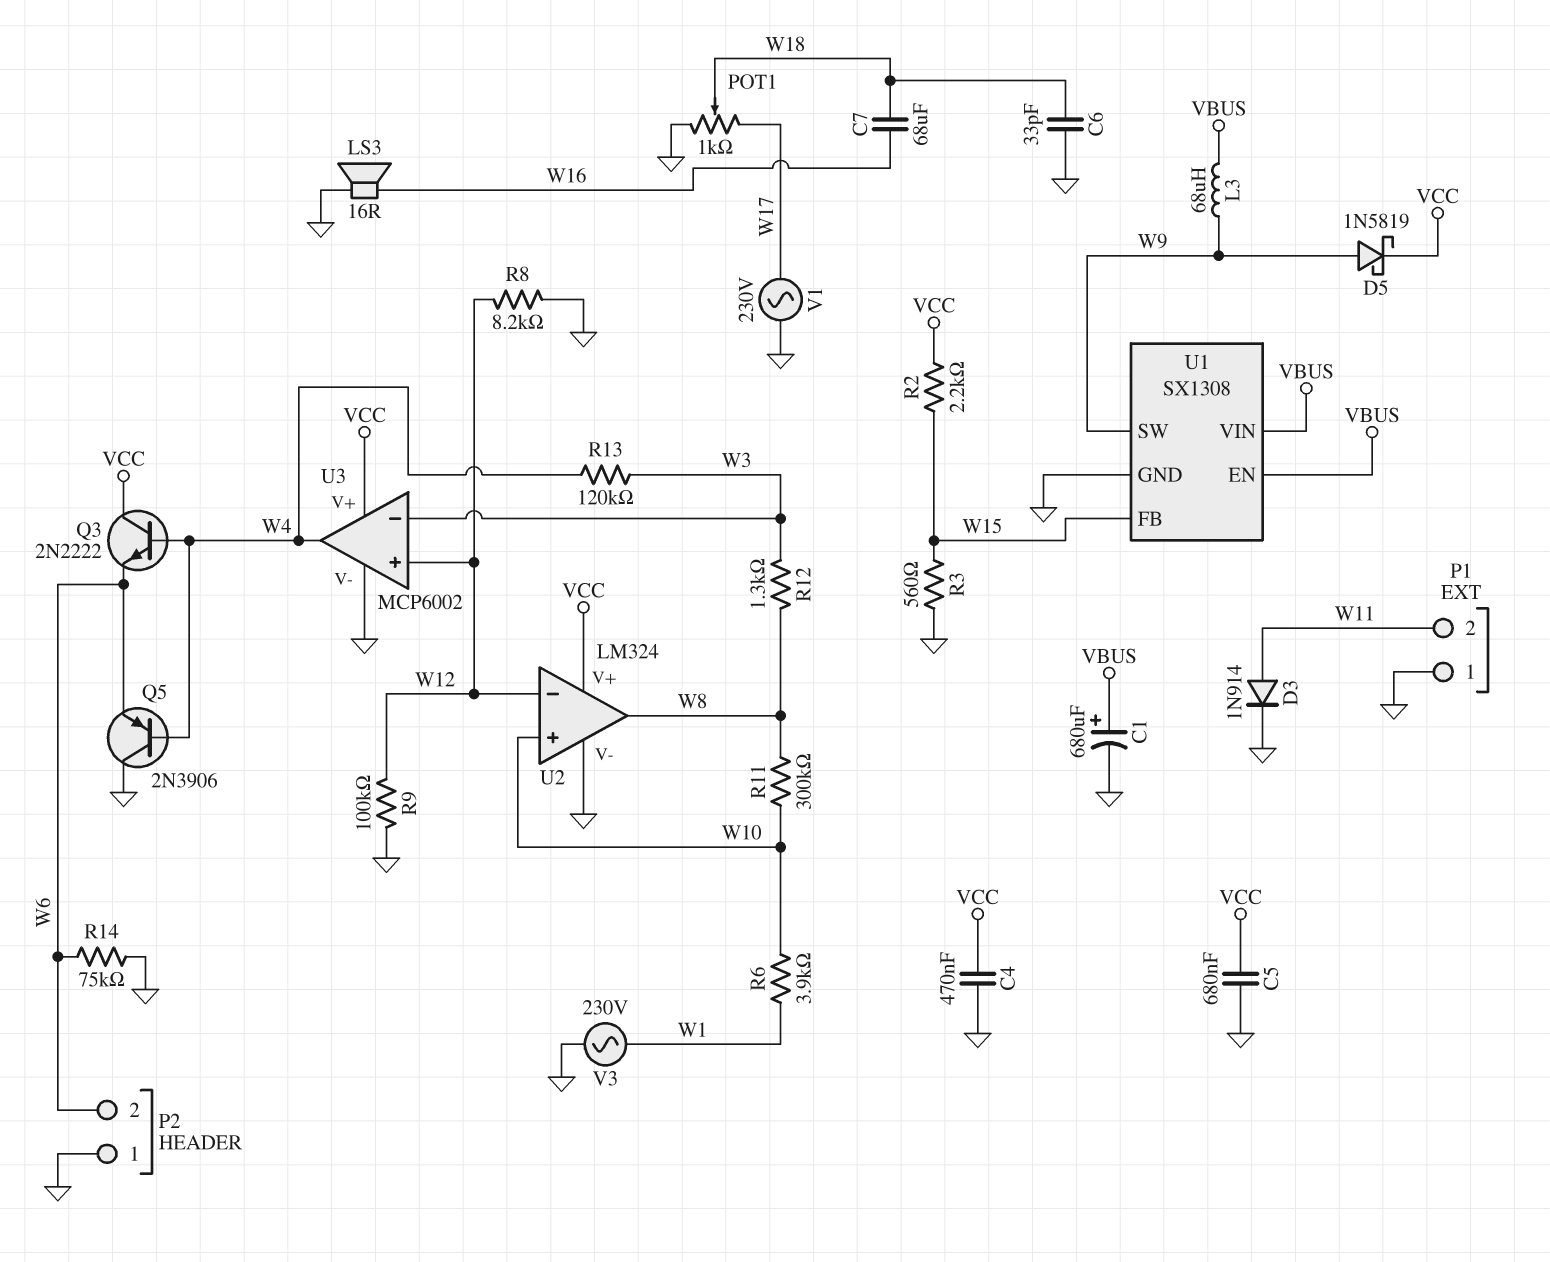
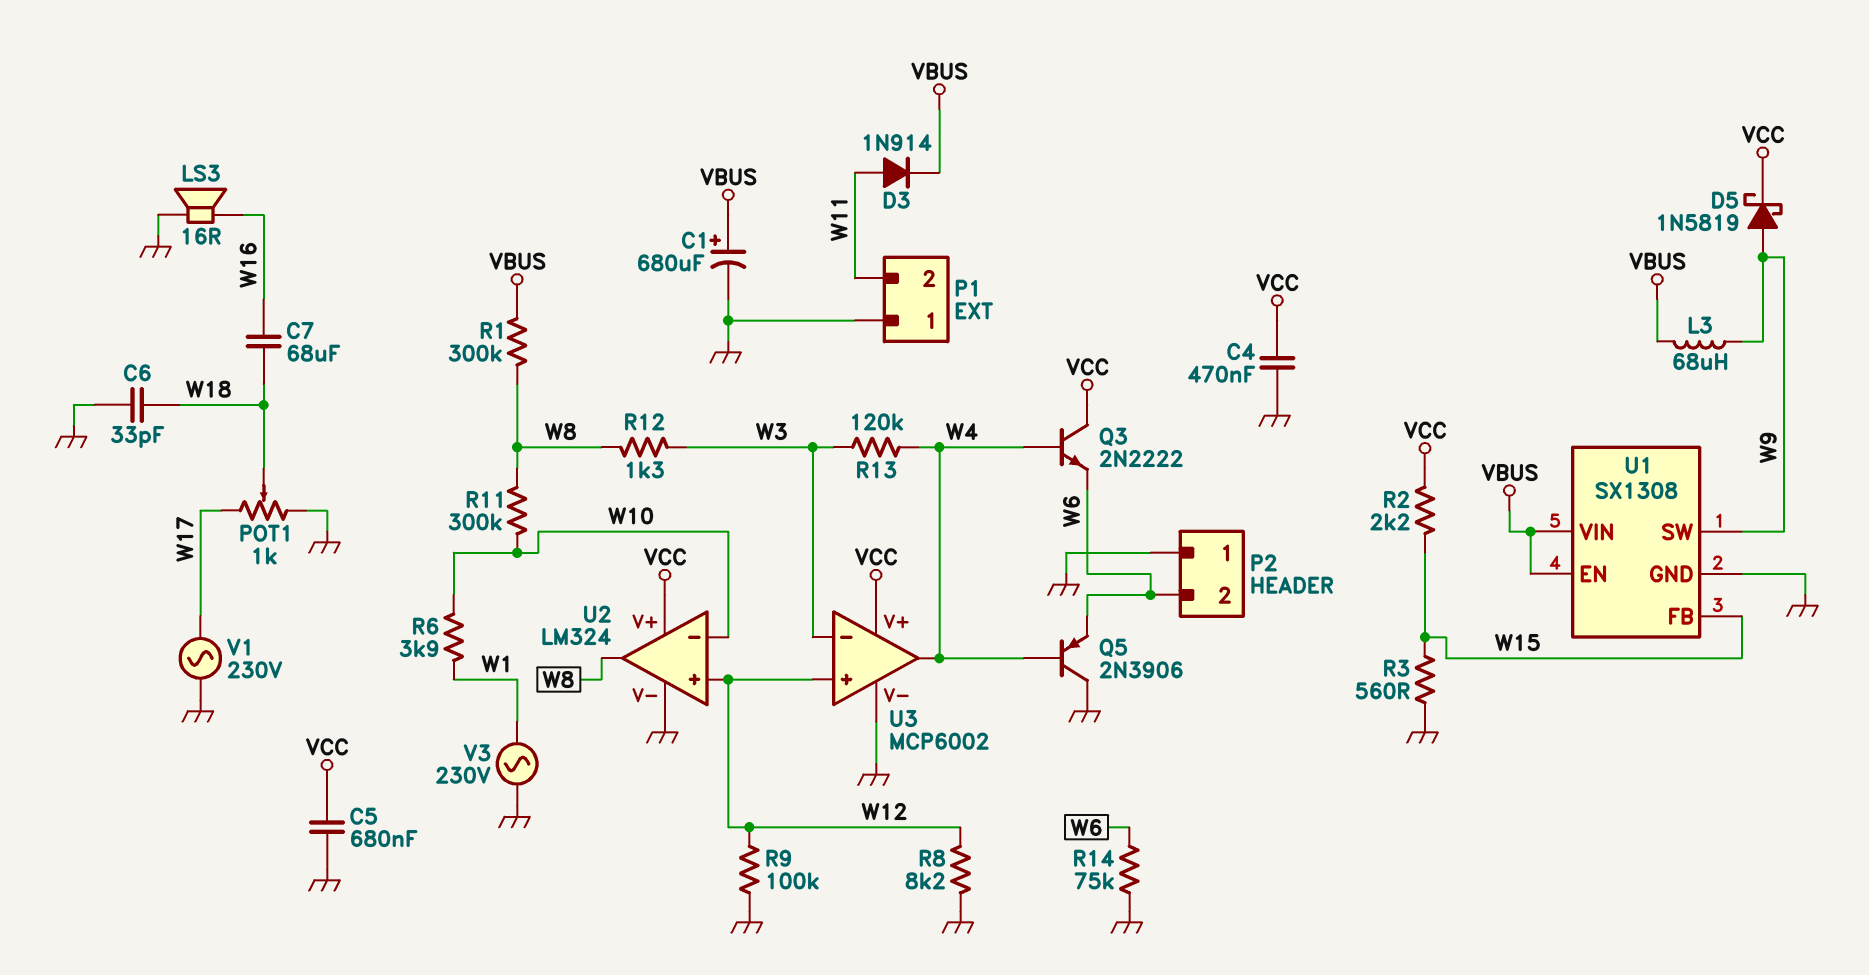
D3: diode 1N914 (A W11, K GND) -> diode 1N914 (A W11, K VBUS)
R1: none -> 300k (VBUS, W8)
U2 pin in+: W10 -> W12
U2 pin in-: W12 -> W10

